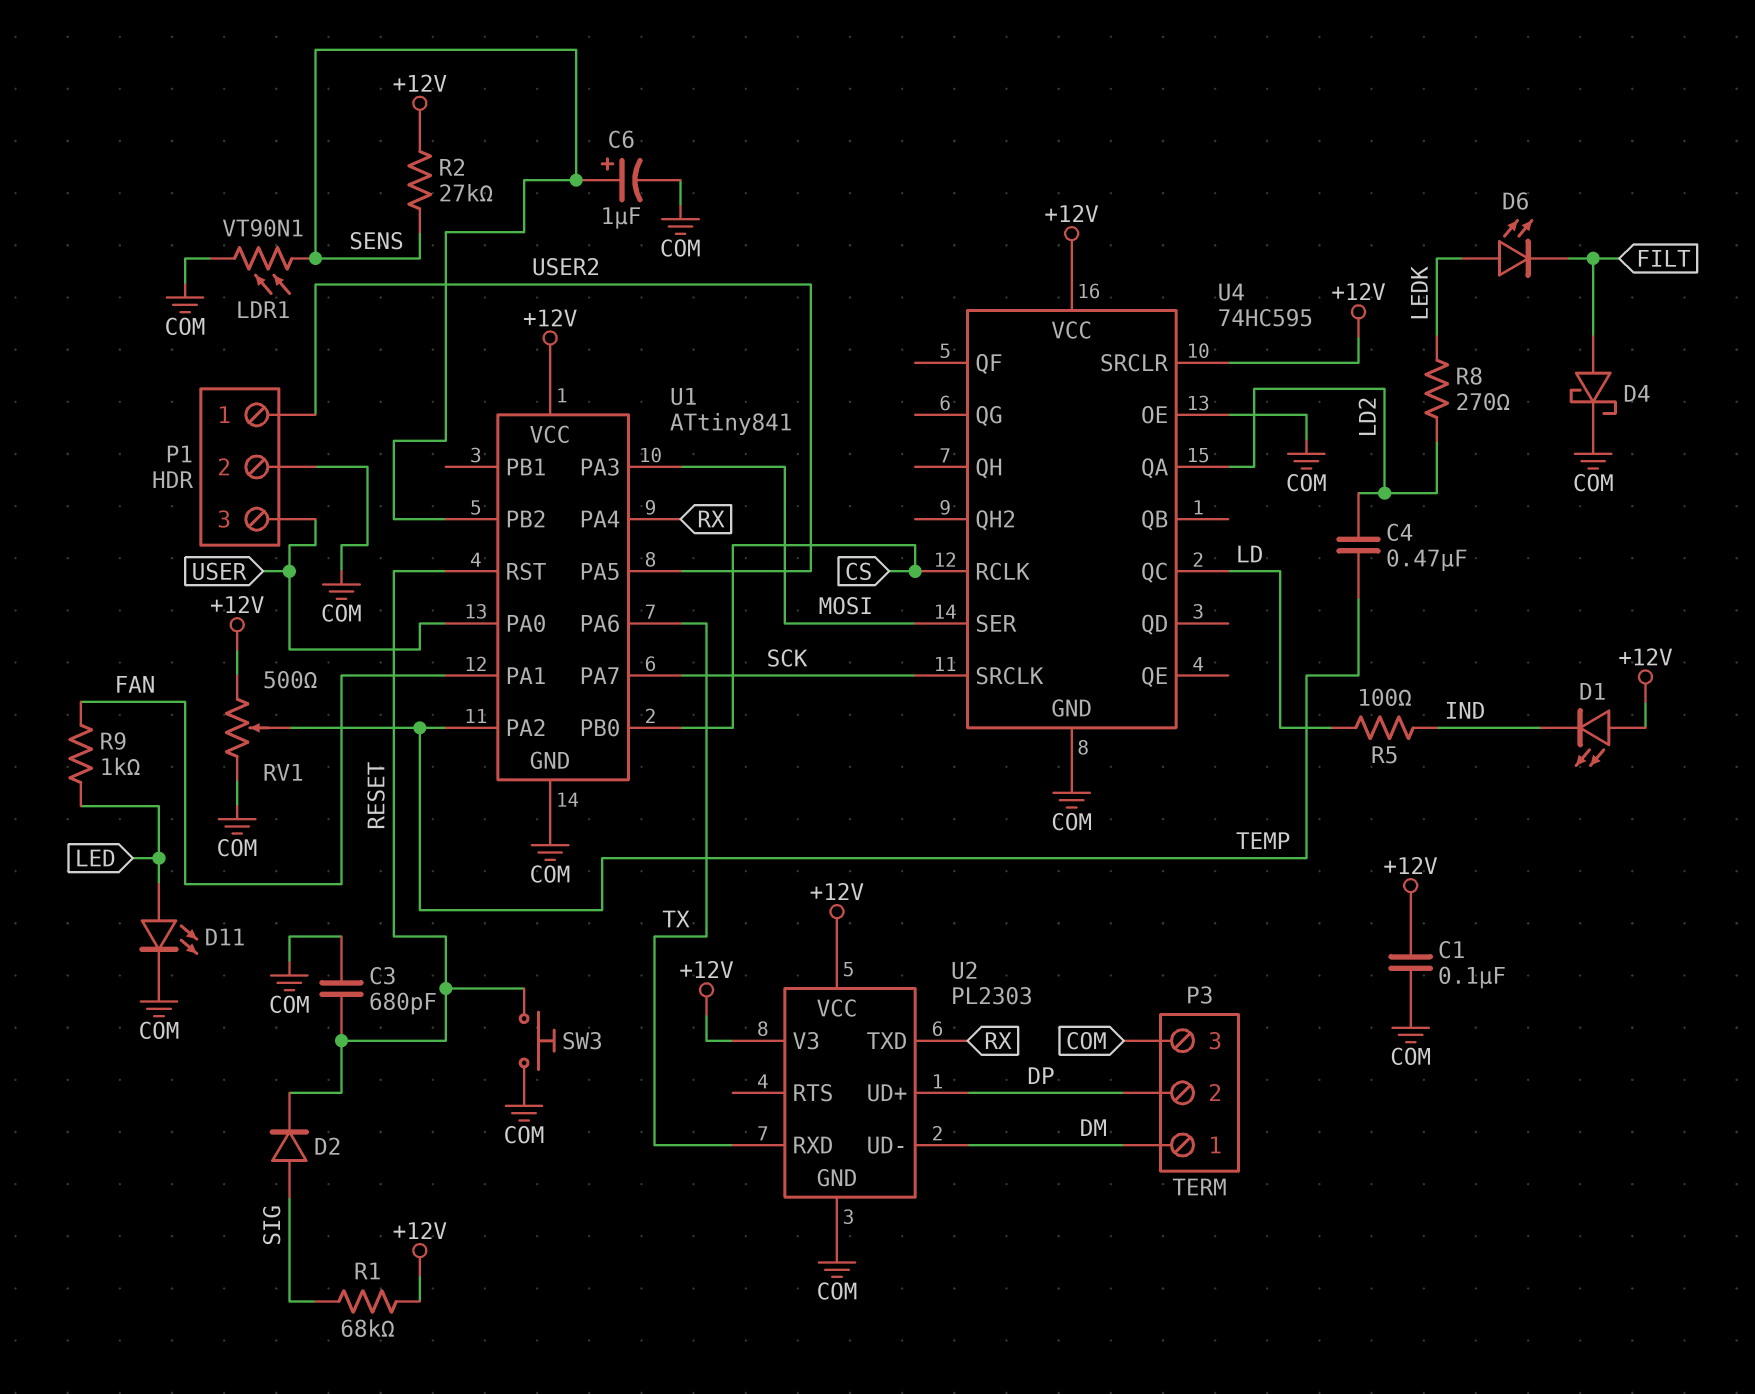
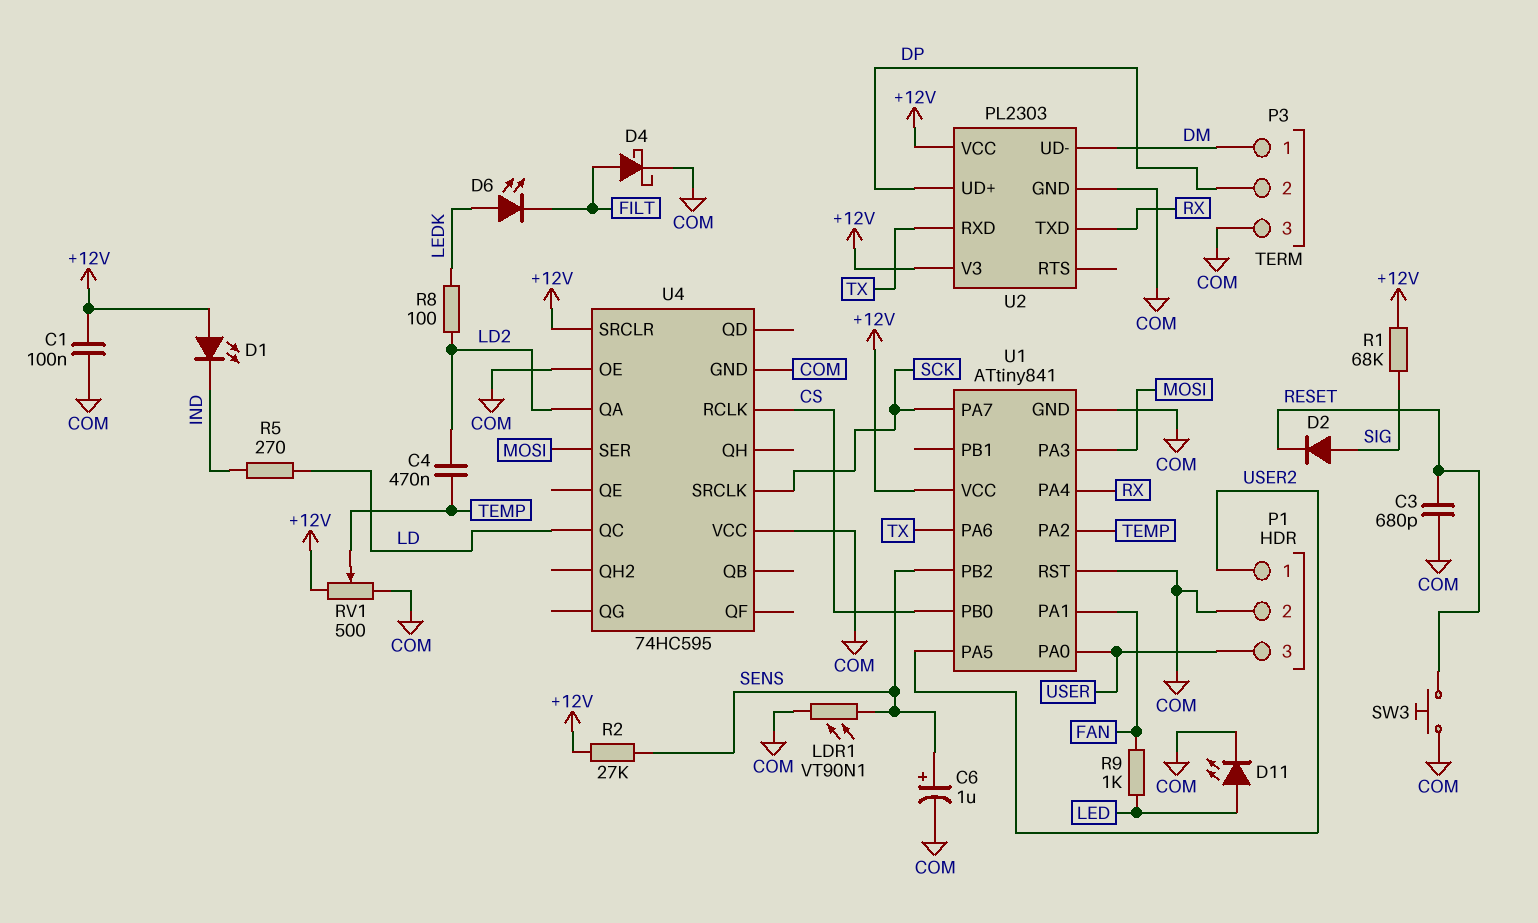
R5: 100 (IND, LD) -> 270 (IND, LD)
R8: 270 (LD2, LEDK) -> 100 (LD2, LEDK)
U1 pin RST: RESET -> COM
U4 pin VCC: +12V -> COM

